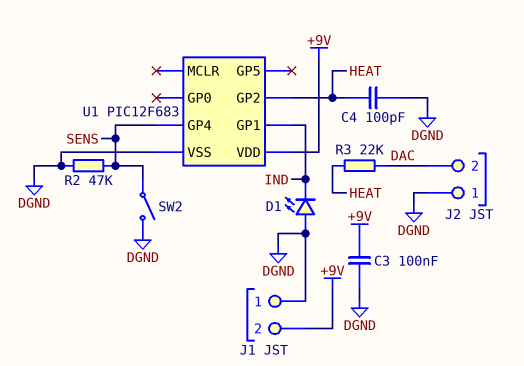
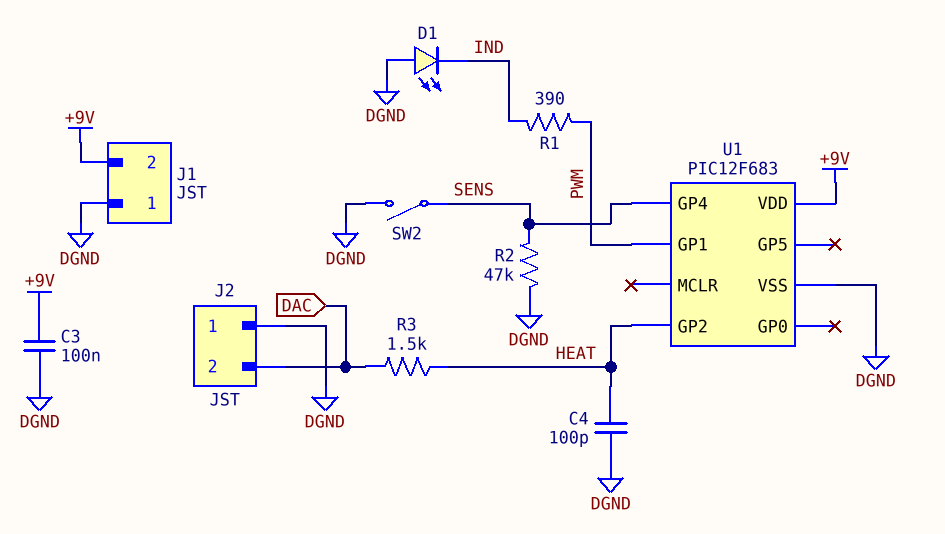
R1: none -> 390 (IND, PWM)
R3: 22k (DAC, HEAT) -> 1.5k (DAC, HEAT)
U1 pin GP1: IND -> PWM

